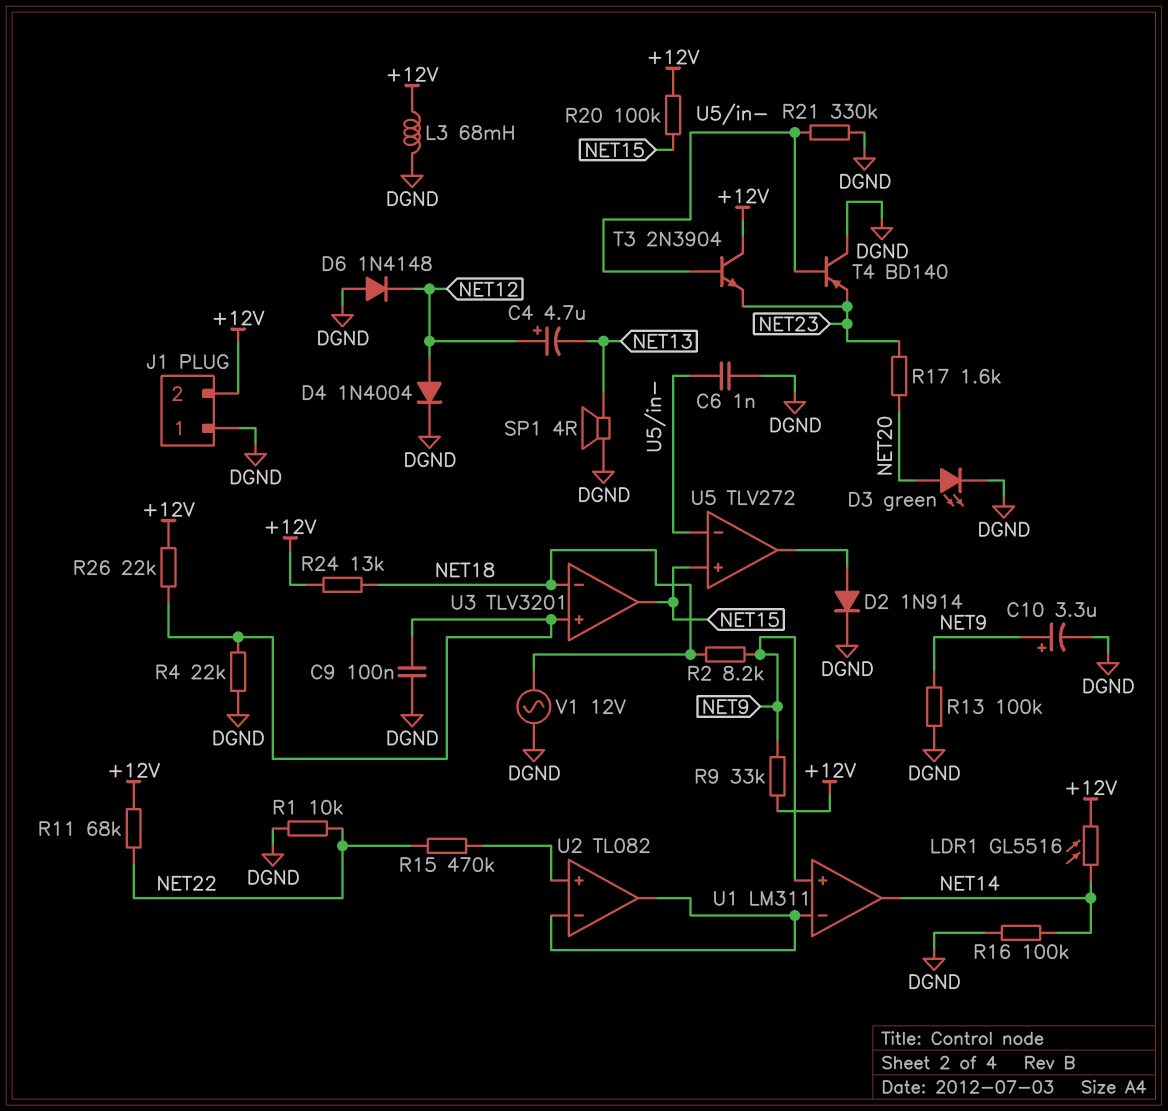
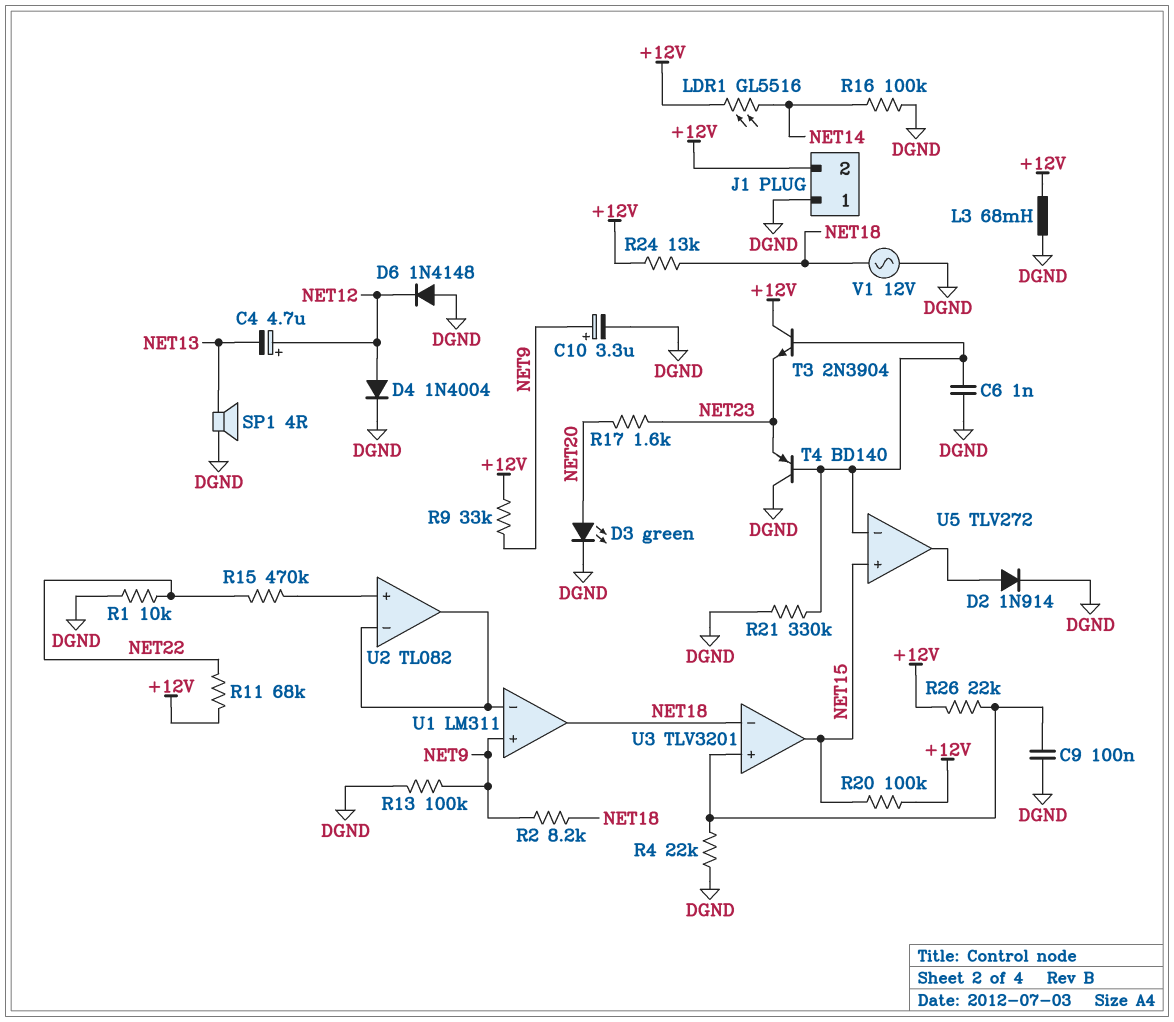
U1 pin out: NET14 -> NET18

